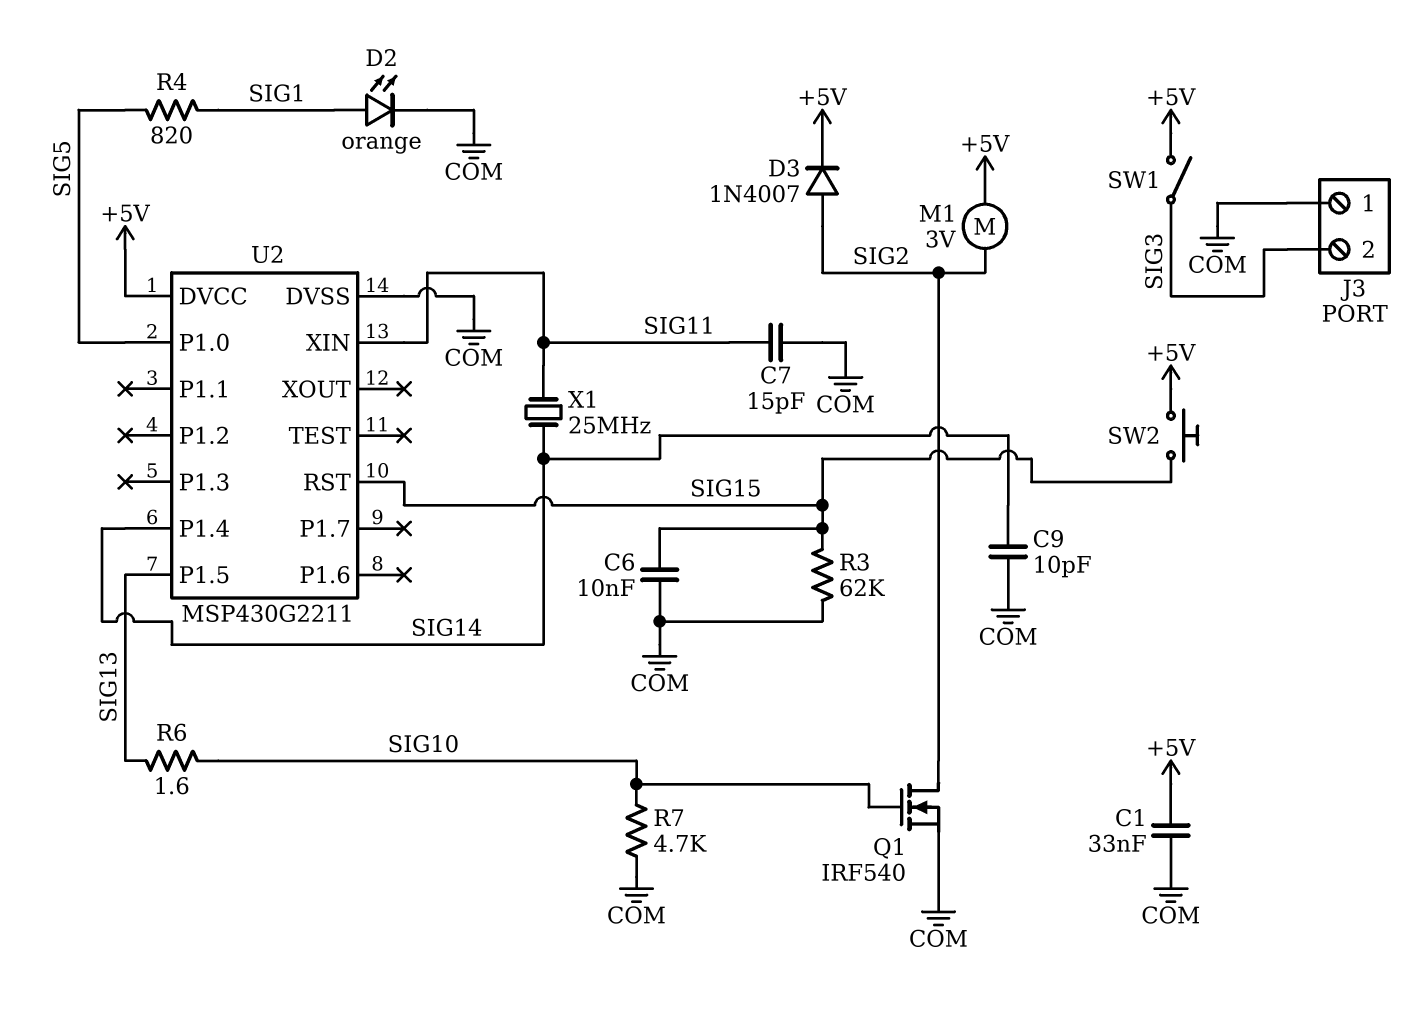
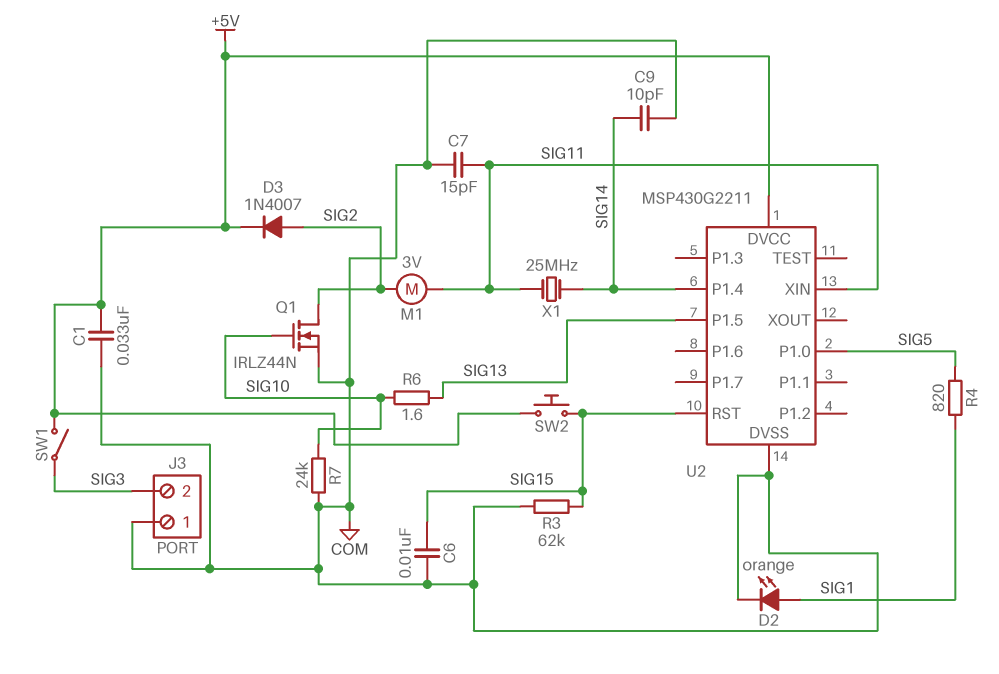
M1: motor 3V (+5V, SIG2) -> motor 3V (SIG2, SIG11)
Q1: NMOS IRF540 (G SIG10, D SIG2, S COM) -> NMOS IRLZ44N (G SIG10, D SIG2, S COM)
R7: 4.7k (COM, SIG10) -> 24k (COM, SIG10)

